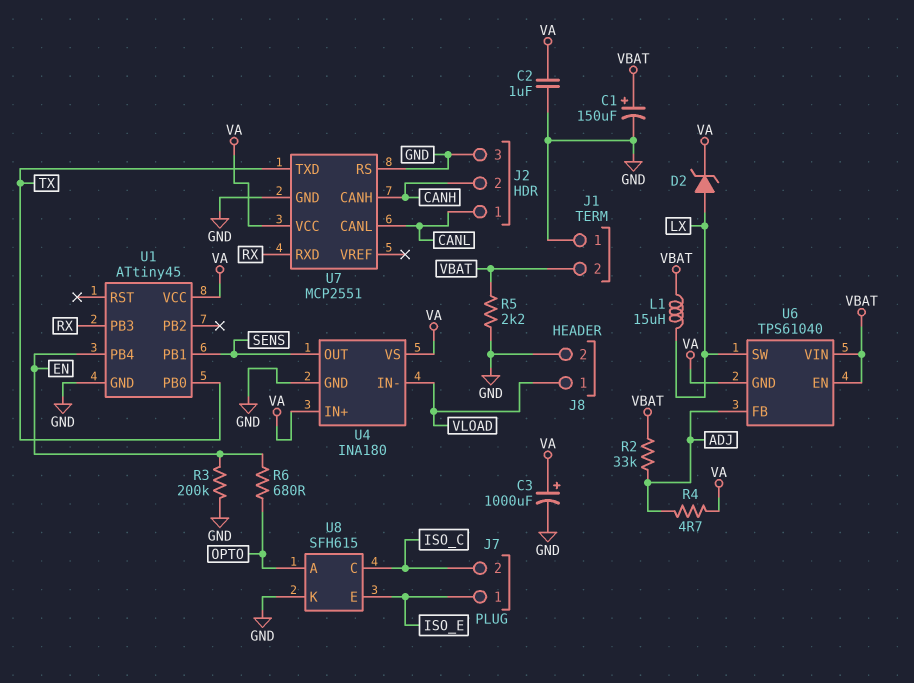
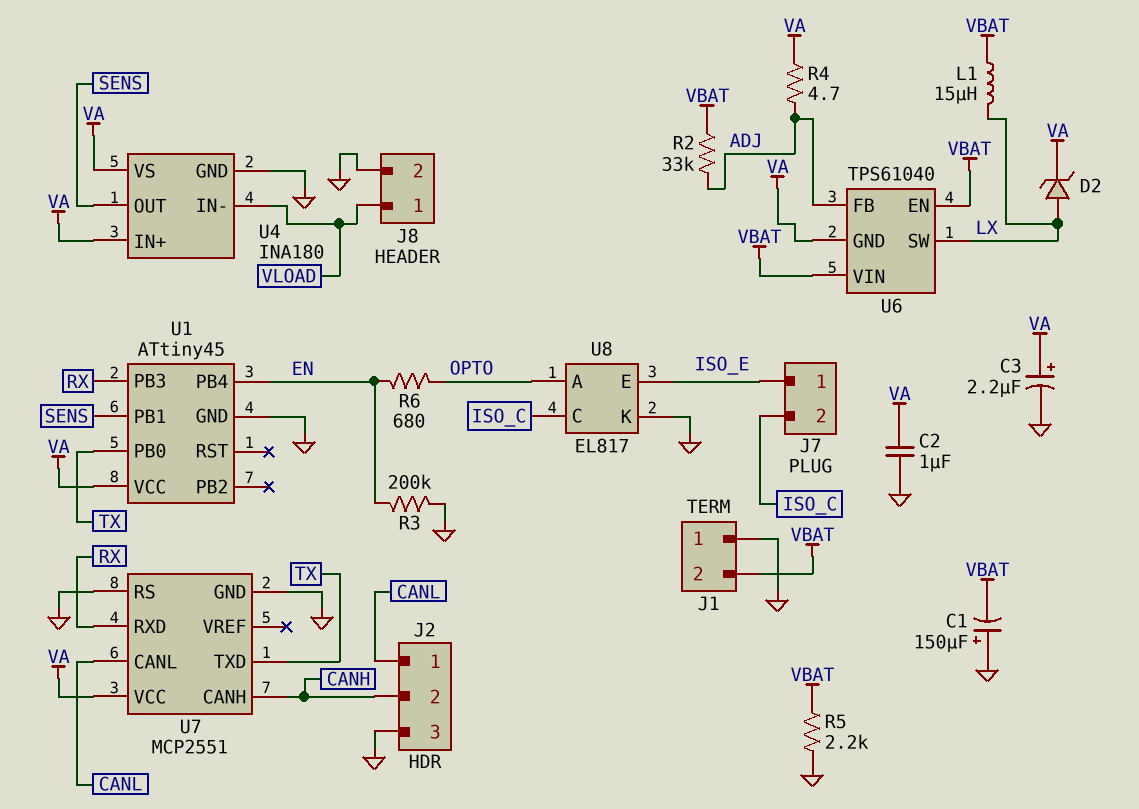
C1: 150uF (plus VBAT, minus GND) -> 150uF (plus GND, minus VBAT)
C3: 1000uF (plus VA, minus GND) -> 2.2uF (plus VA, minus GND)
U8: SFH615 -> EL817

